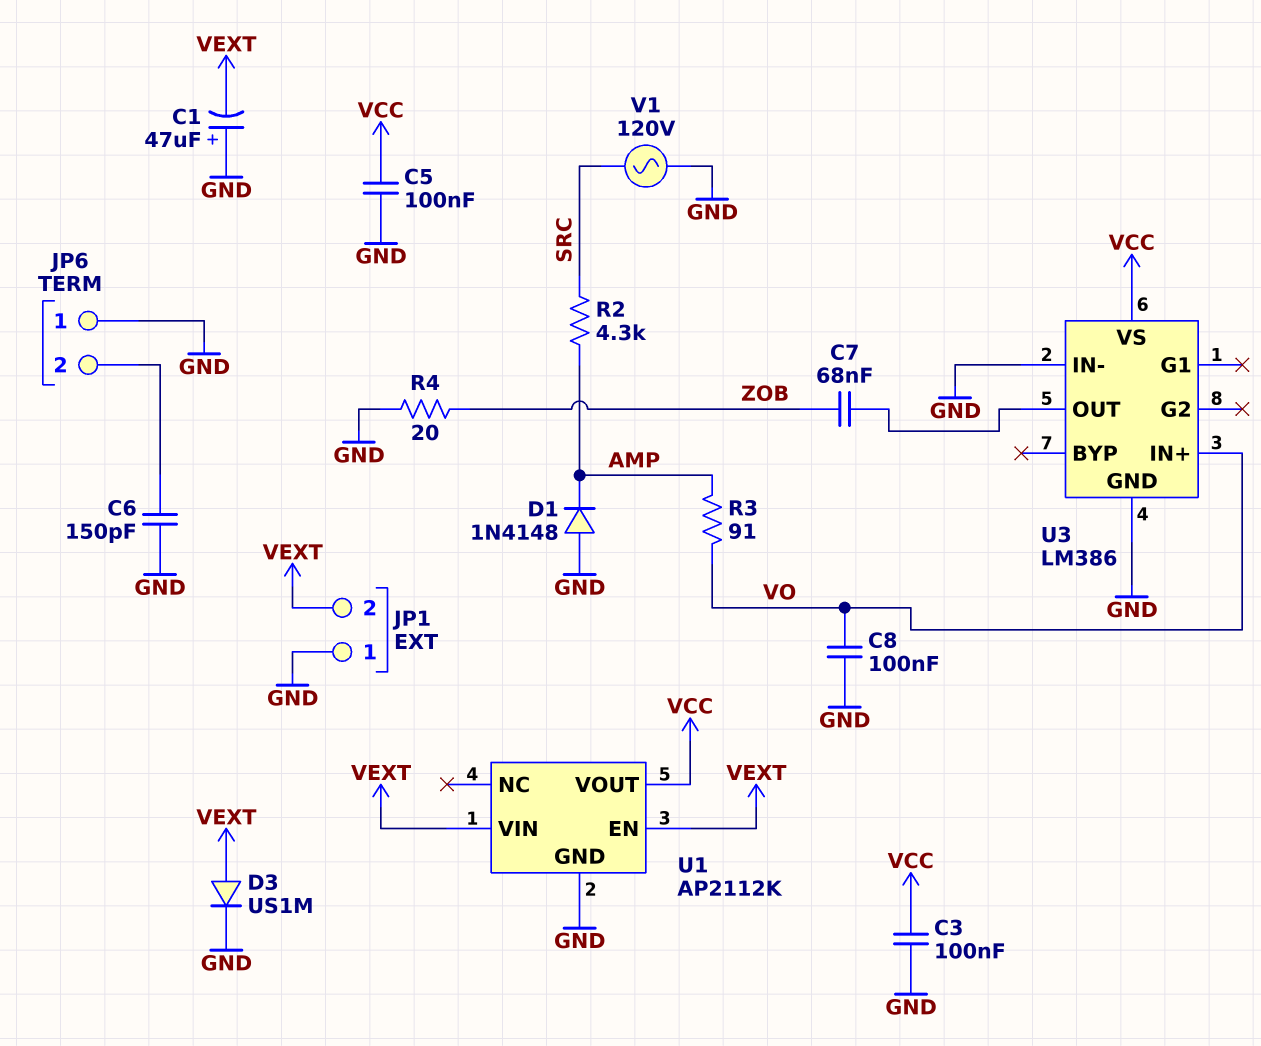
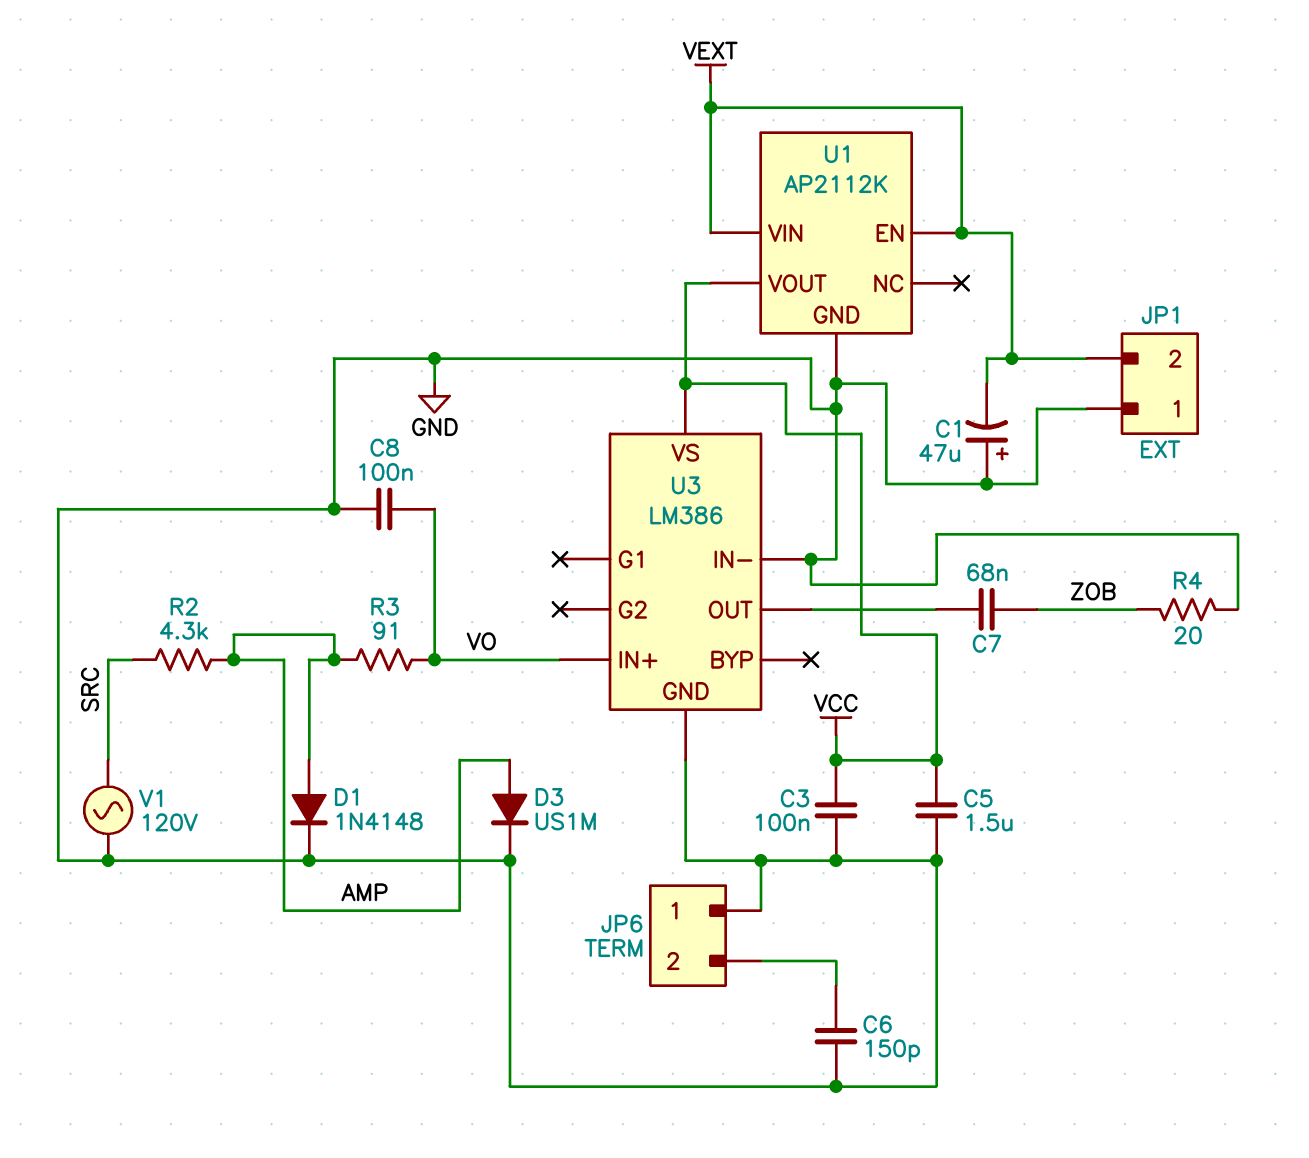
C5: 100nF (GND, VCC) -> 1.5uF (GND, VCC)
D1: diode 1N4148 (A GND, K AMP) -> diode 1N4148 (A AMP, K GND)
D3: diode US1M (A VEXT, K GND) -> diode US1M (A AMP, K GND)

